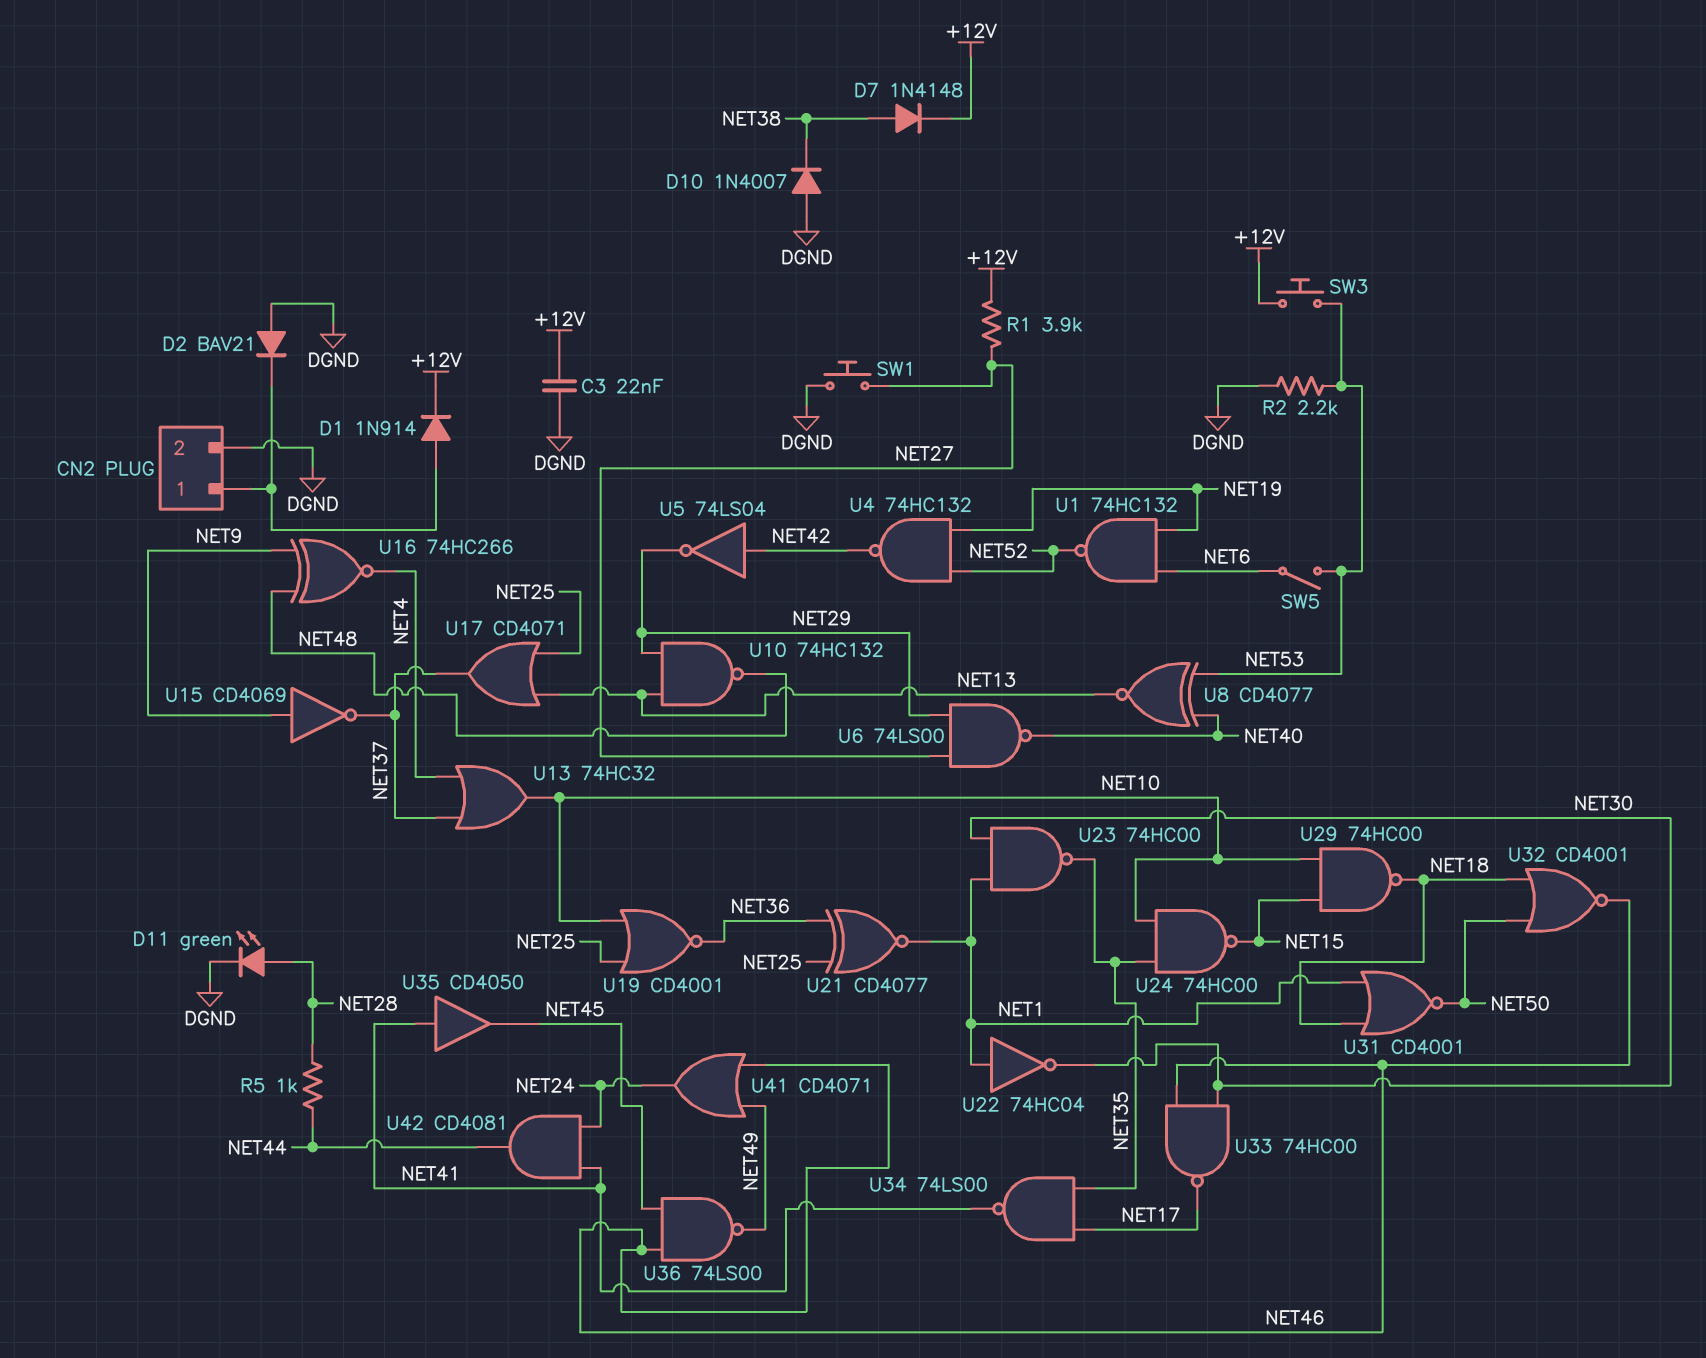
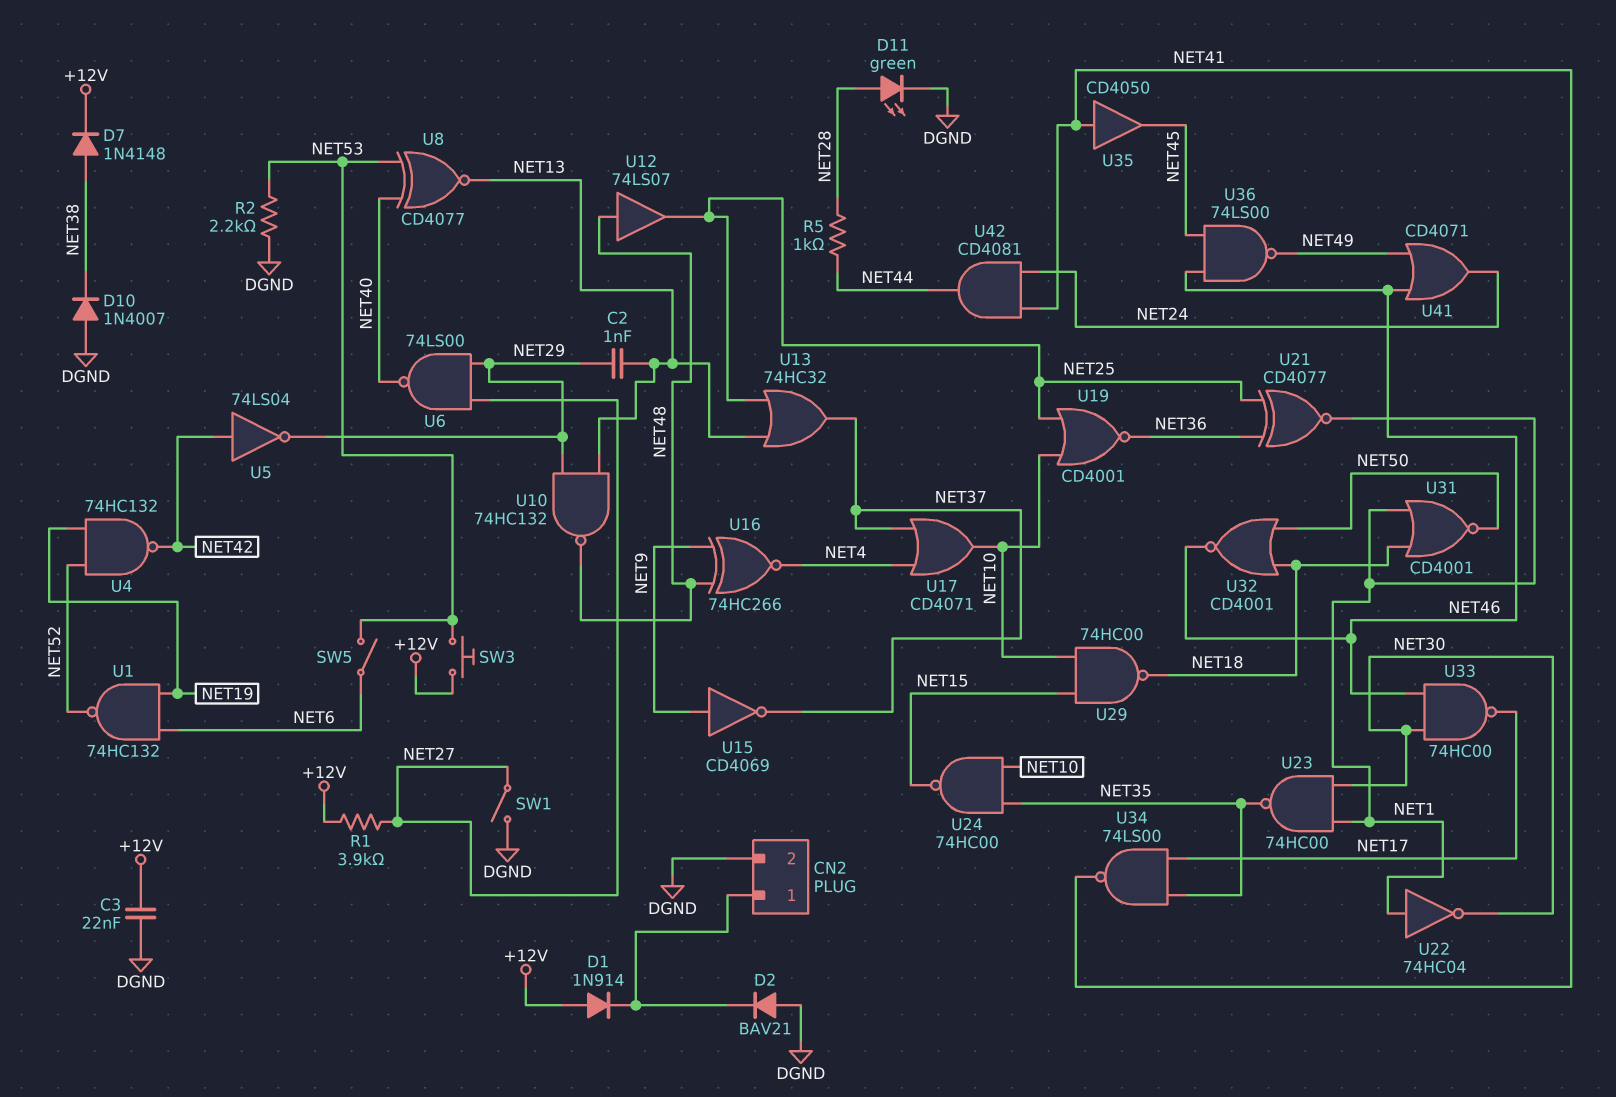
C2: none -> 1nF (NET13, NET29)
D1: diode 1N914 (A CN2/1, K +12V) -> diode 1N914 (A +12V, K CN2/1)
SW1: button (DGND, NET27) -> switch (DGND, NET27)
U12: none -> buffer 74LS07 (in NET48, out NET25)
U13: OR 74HC32 (in NET4, in NET37, out NET10) -> OR 74HC32 (in NET13, in NET25, out NET37)
U17: OR CD4071 (in NET13, in NET25, out NET37) -> OR CD4071 (in NET4, in NET37, out NET10)

